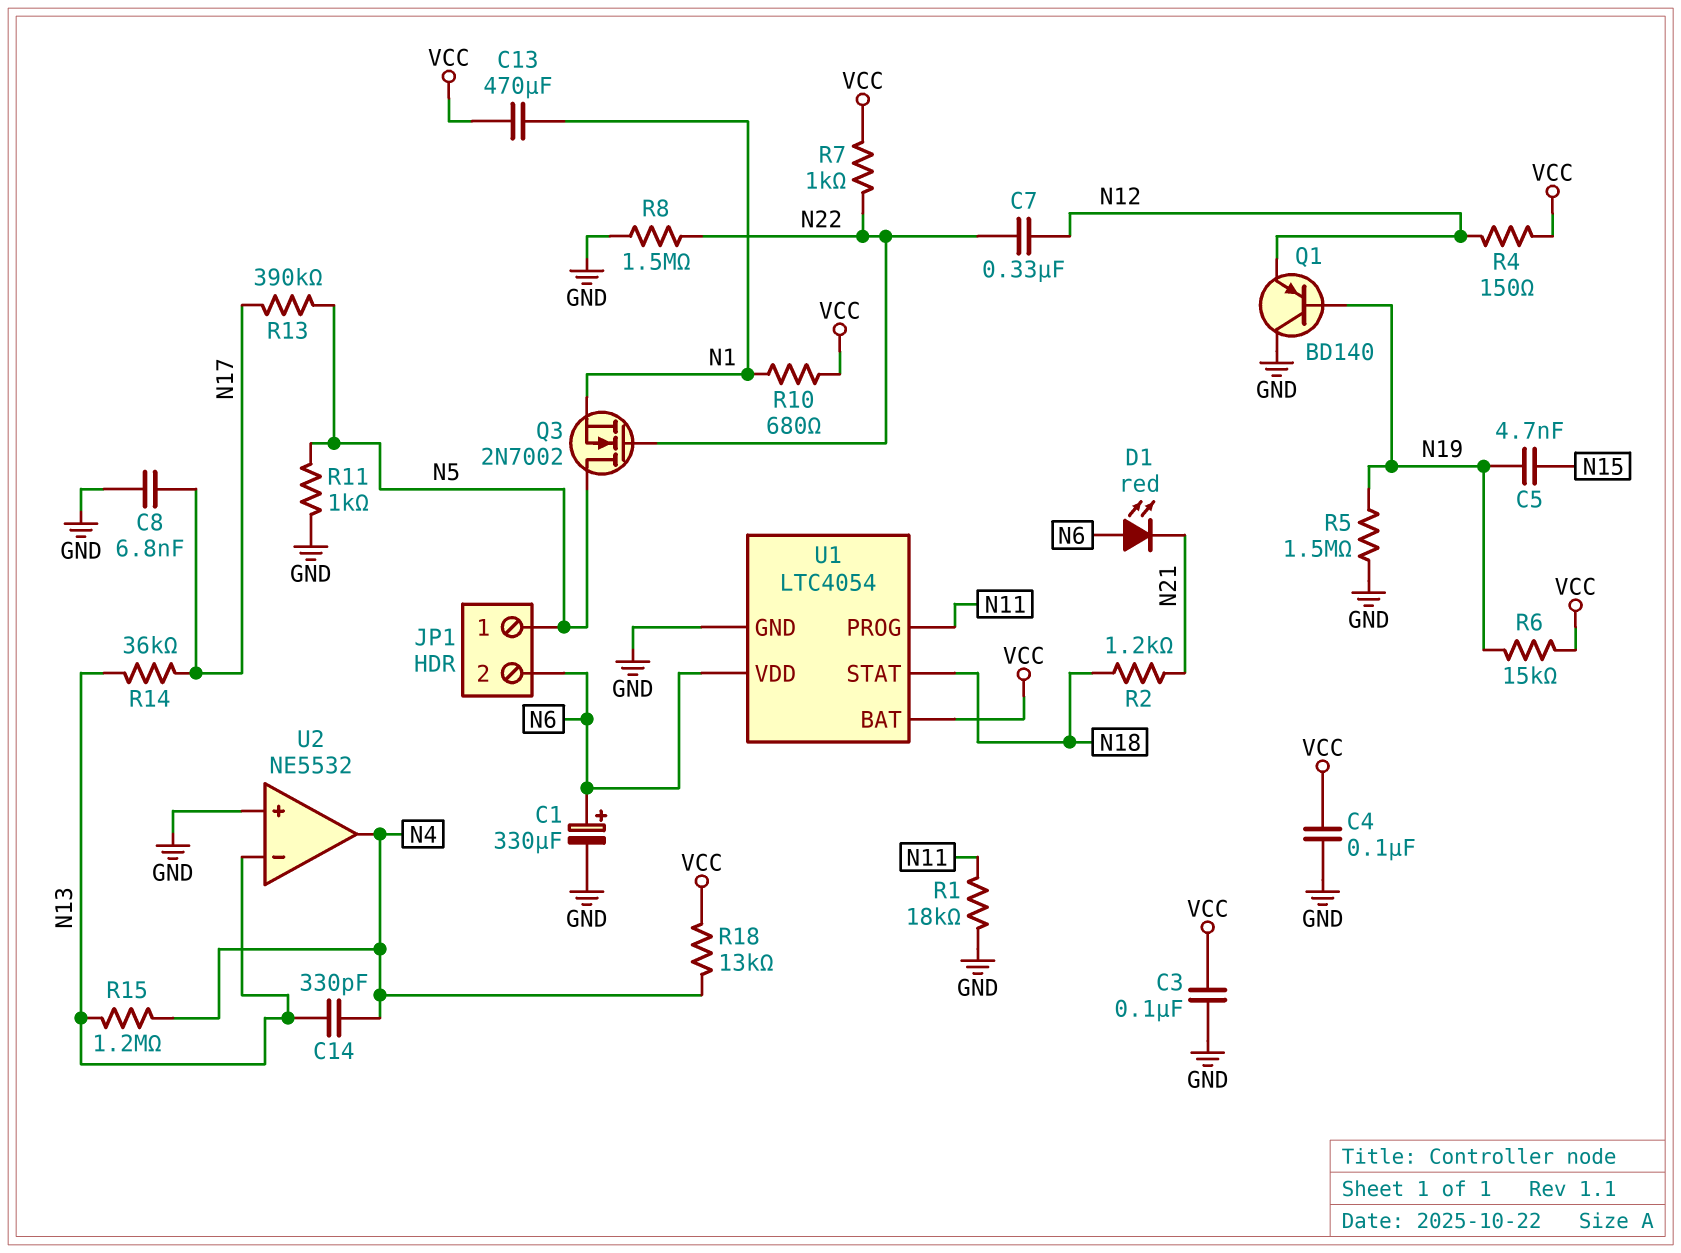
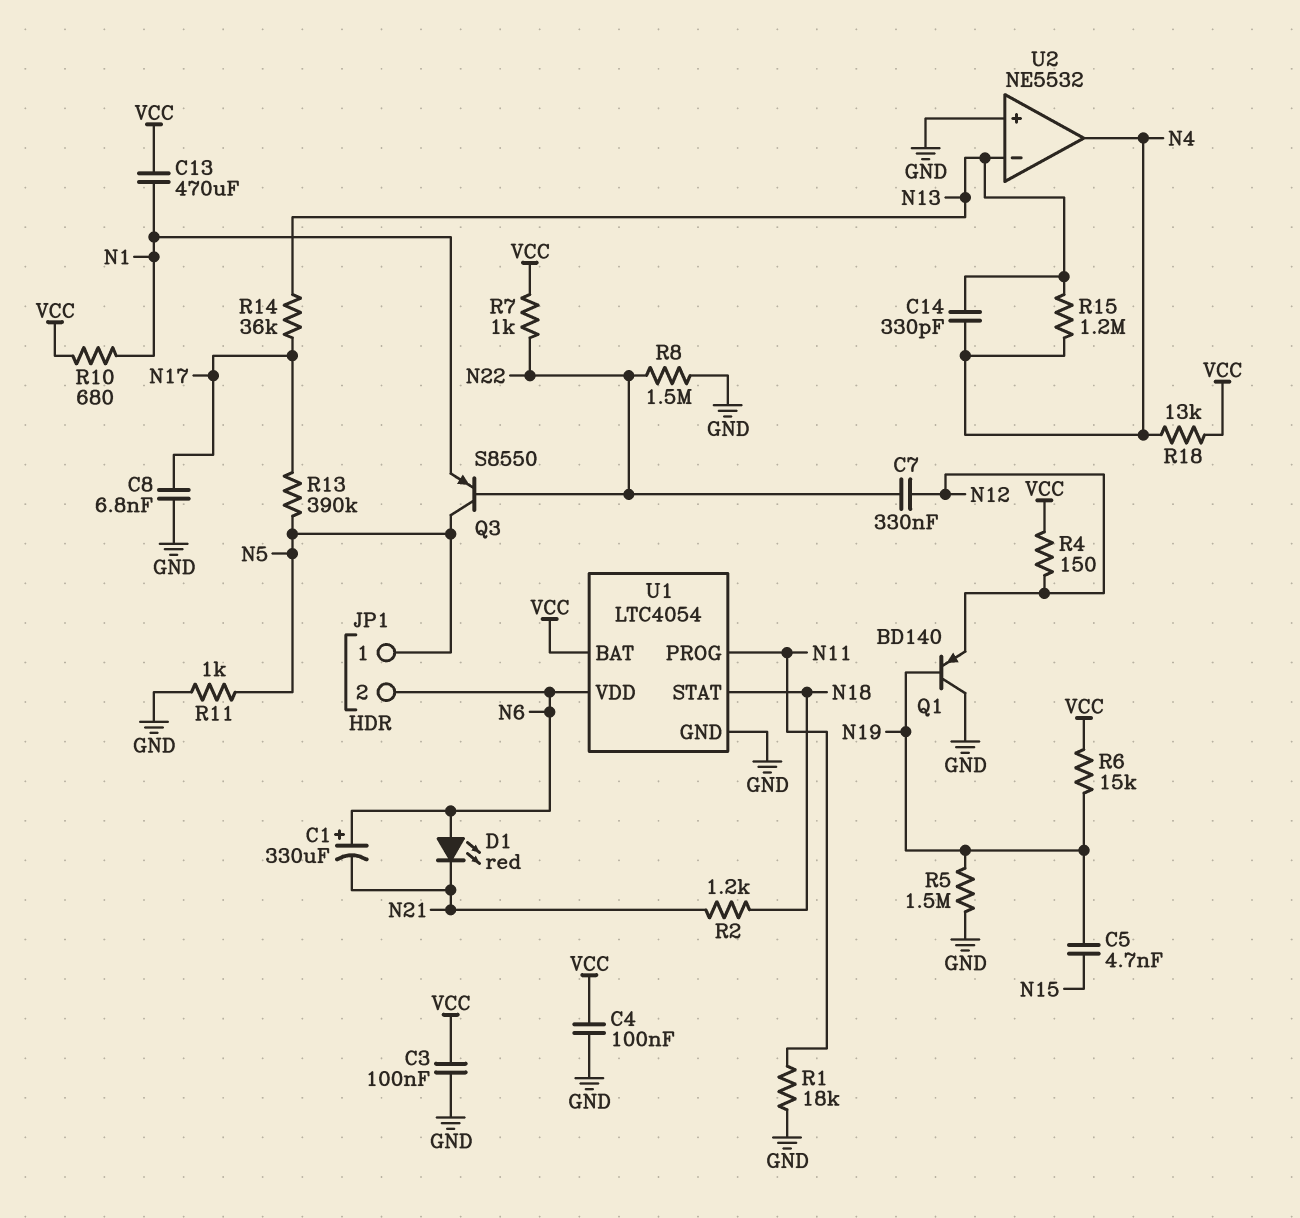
C1: 330uF (plus N6, minus GND) -> 330uF (plus N6, minus N21)
Q3: NMOS 2N7002 (G N22, D N5, S N1) -> PNP S8550 (B N22, C N5, E N1)

